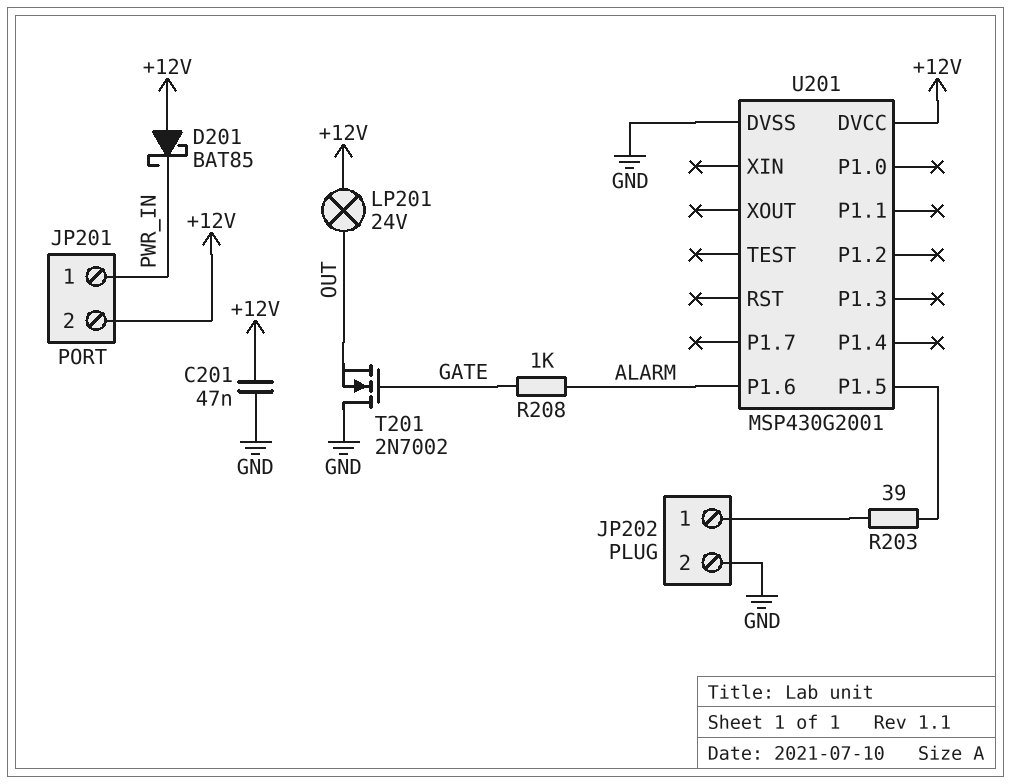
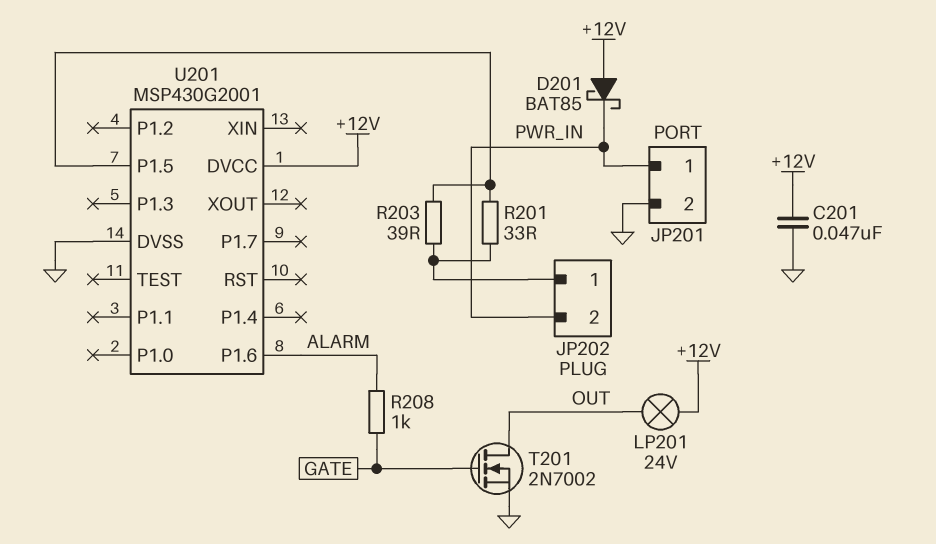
JP201 pin 2: +12V -> GND
JP202 pin 2: GND -> PWR_IN
R201: none -> 33 (JP202/1, U201/P1.5)
T201: NMOS 2N7002 (G GATE, D GND, S OUT) -> NMOS 2N7002 (G GATE, D OUT, S GND)

